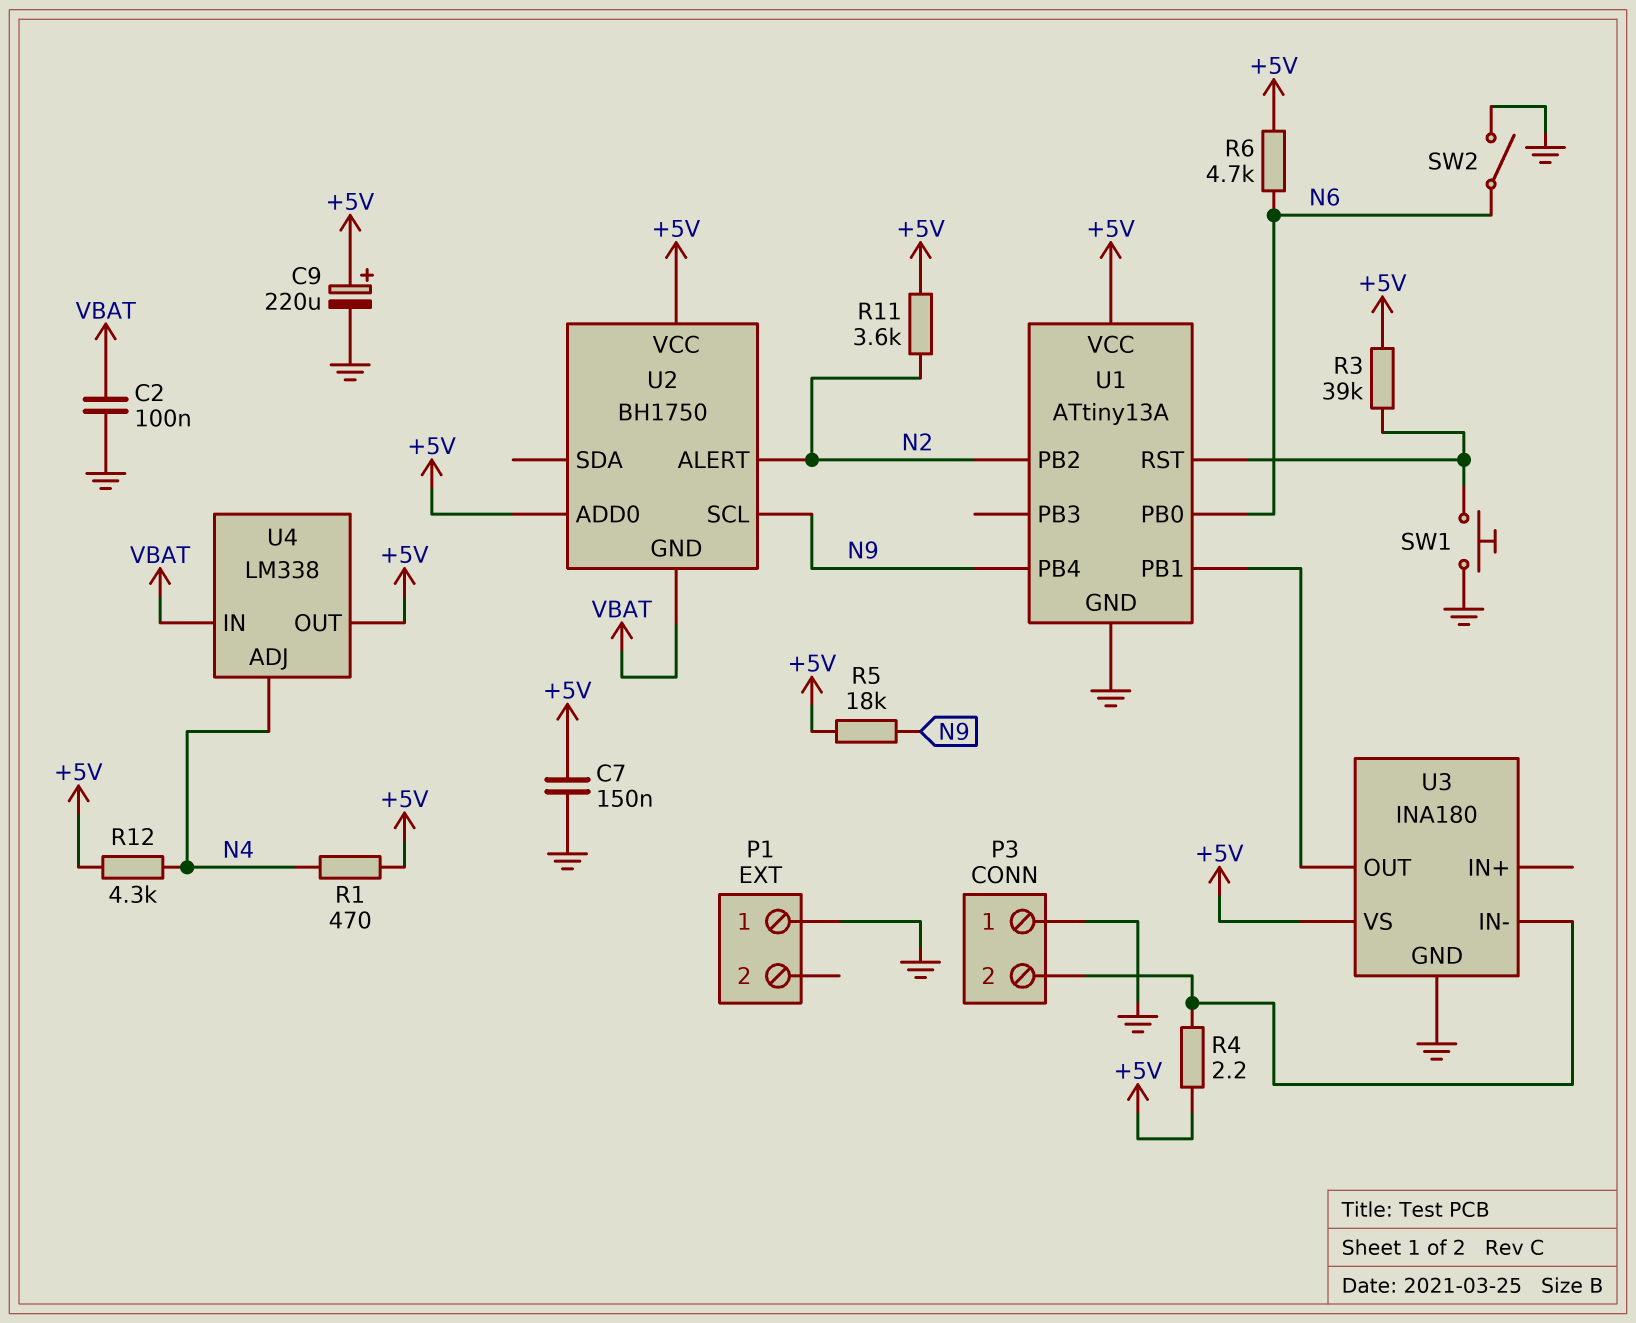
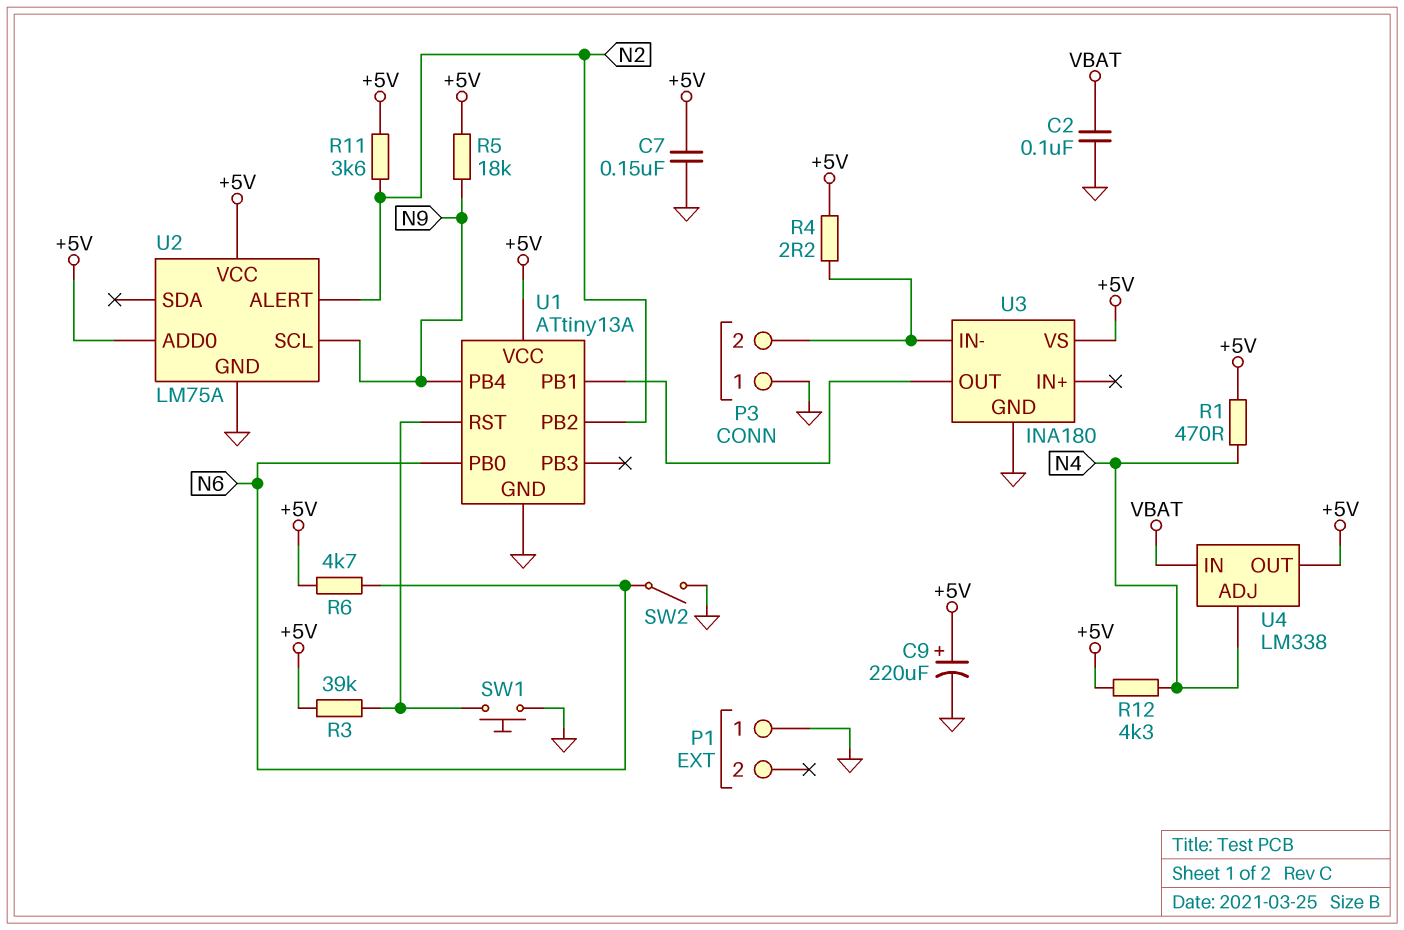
U2: BH1750 -> LM75A
U2 pin GND: VBAT -> GND

